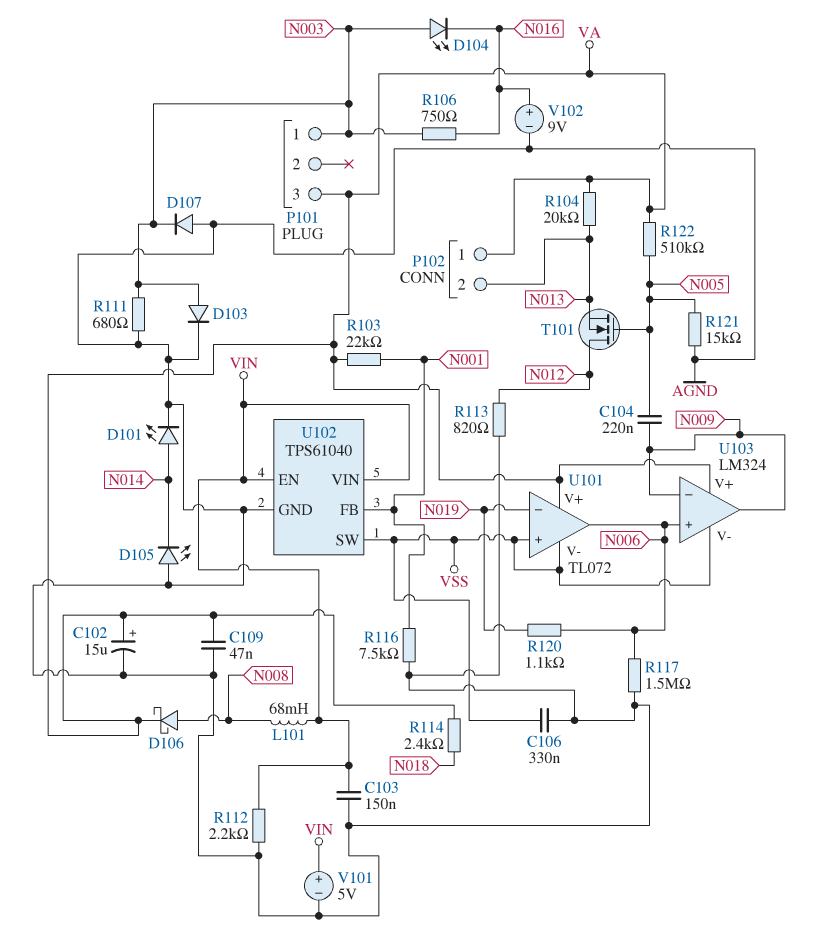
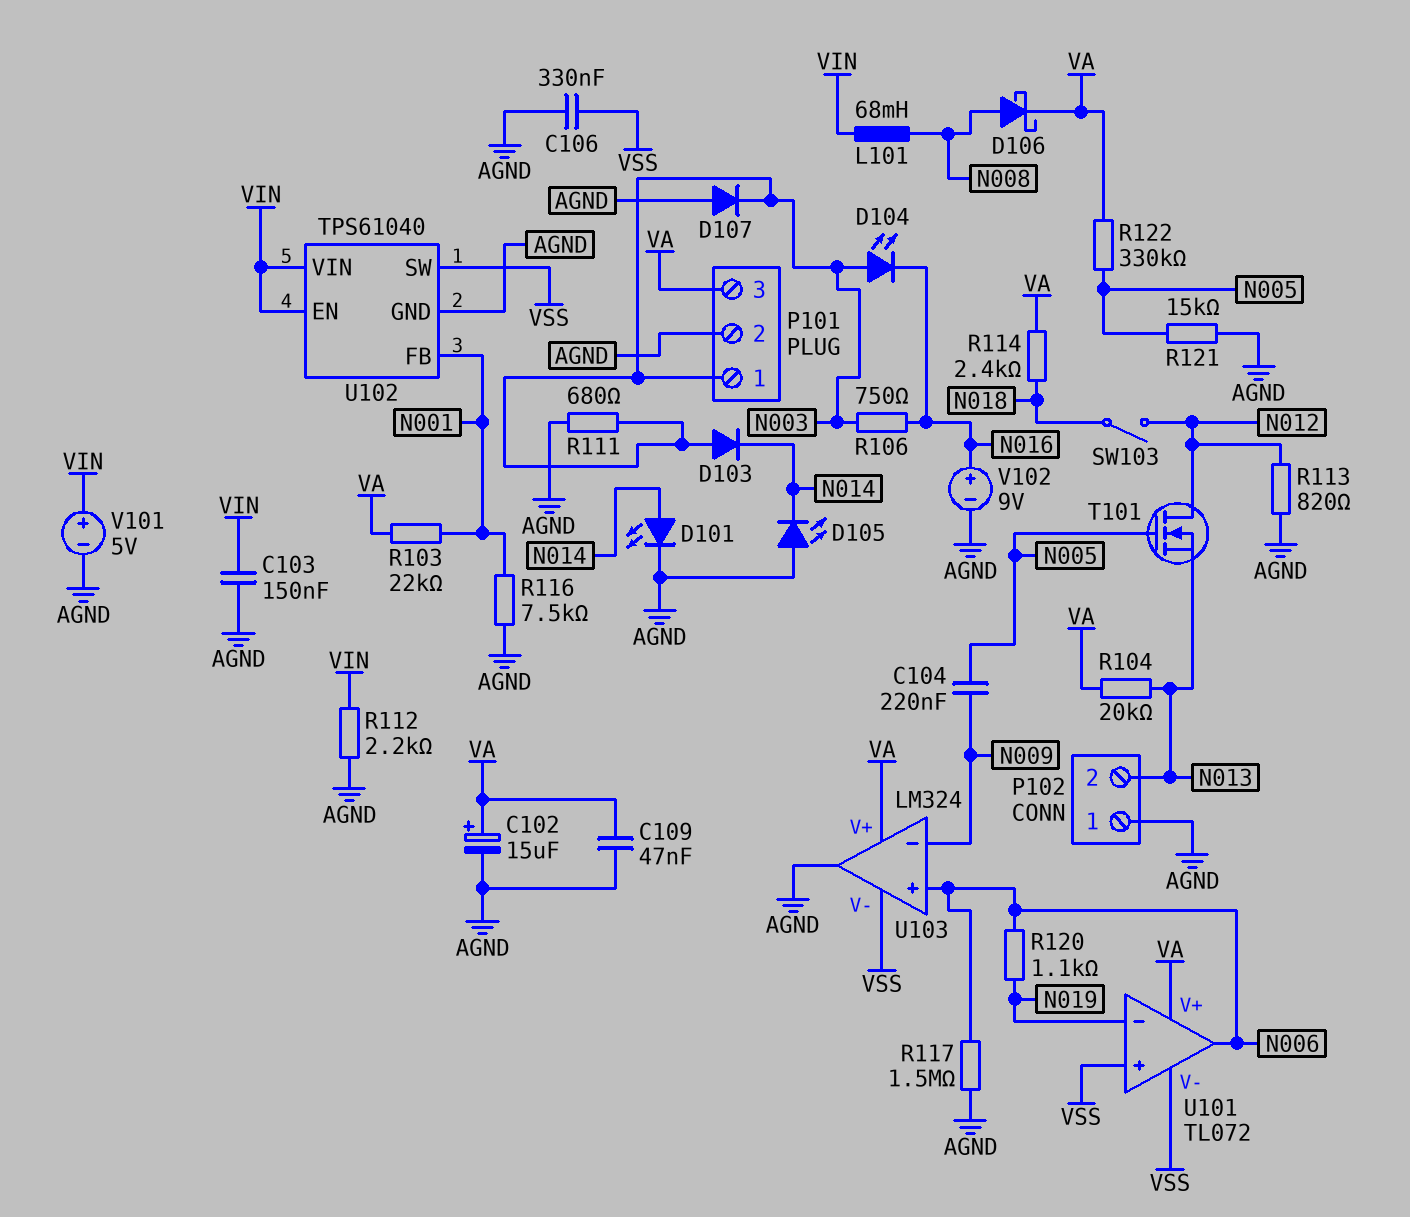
D103: diode (A N003, K AGND) -> diode (A N003, K N014)
P101 pin 2: none -> AGND
P102 pin 1: VA -> AGND
R122: 510k (N005, VA) -> 330k (N005, VA)
SW103: none -> switch (N012, N018)
U103 pin out: N009 -> AGND

